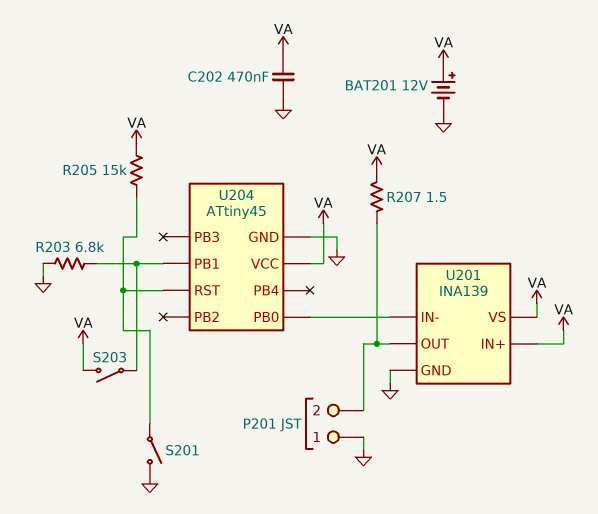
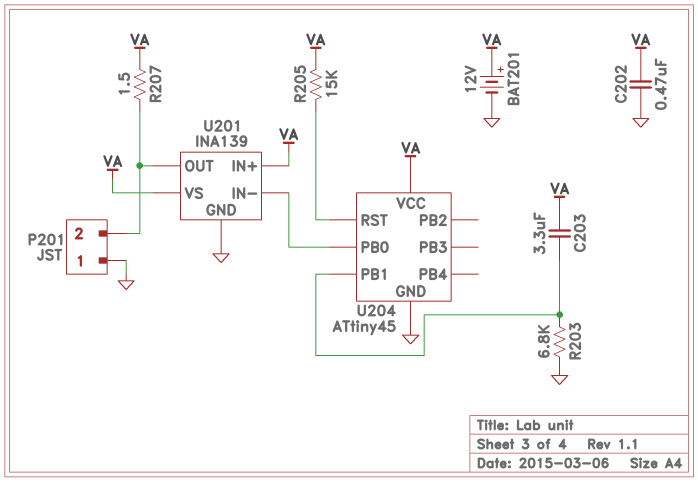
C203: none -> 3.3uF (U204/PB1, VA)
S201: switch (GND, U204/RST) -> none
S203: switch (U204/PB1, VA) -> none

